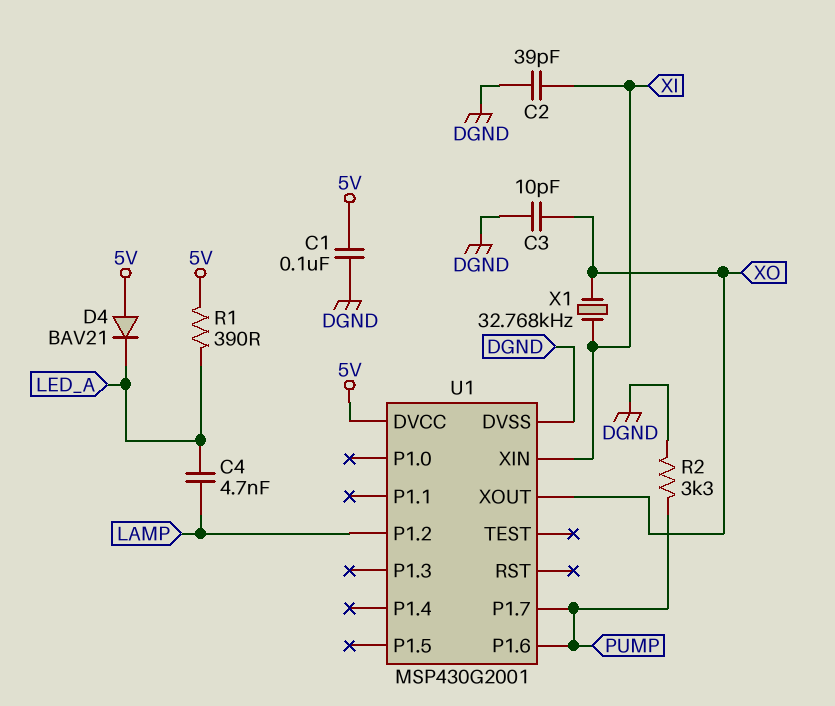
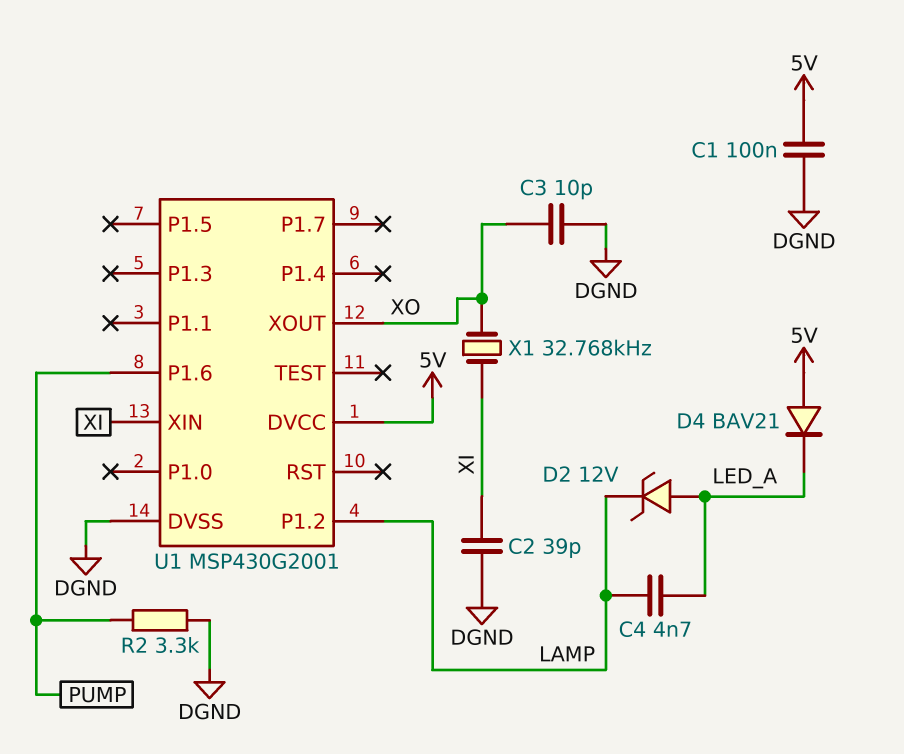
D2: none -> zener 12V (A LED_A, K LAMP)
R1: 390 (5V, LED_A) -> none
U1 pin P1.7: PUMP -> none

